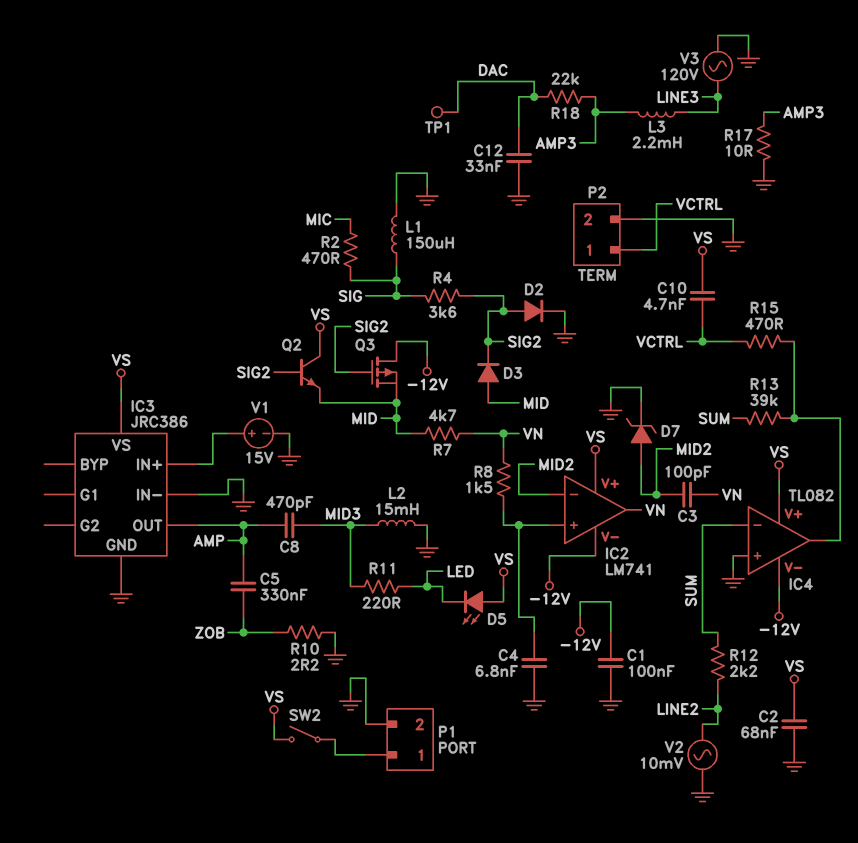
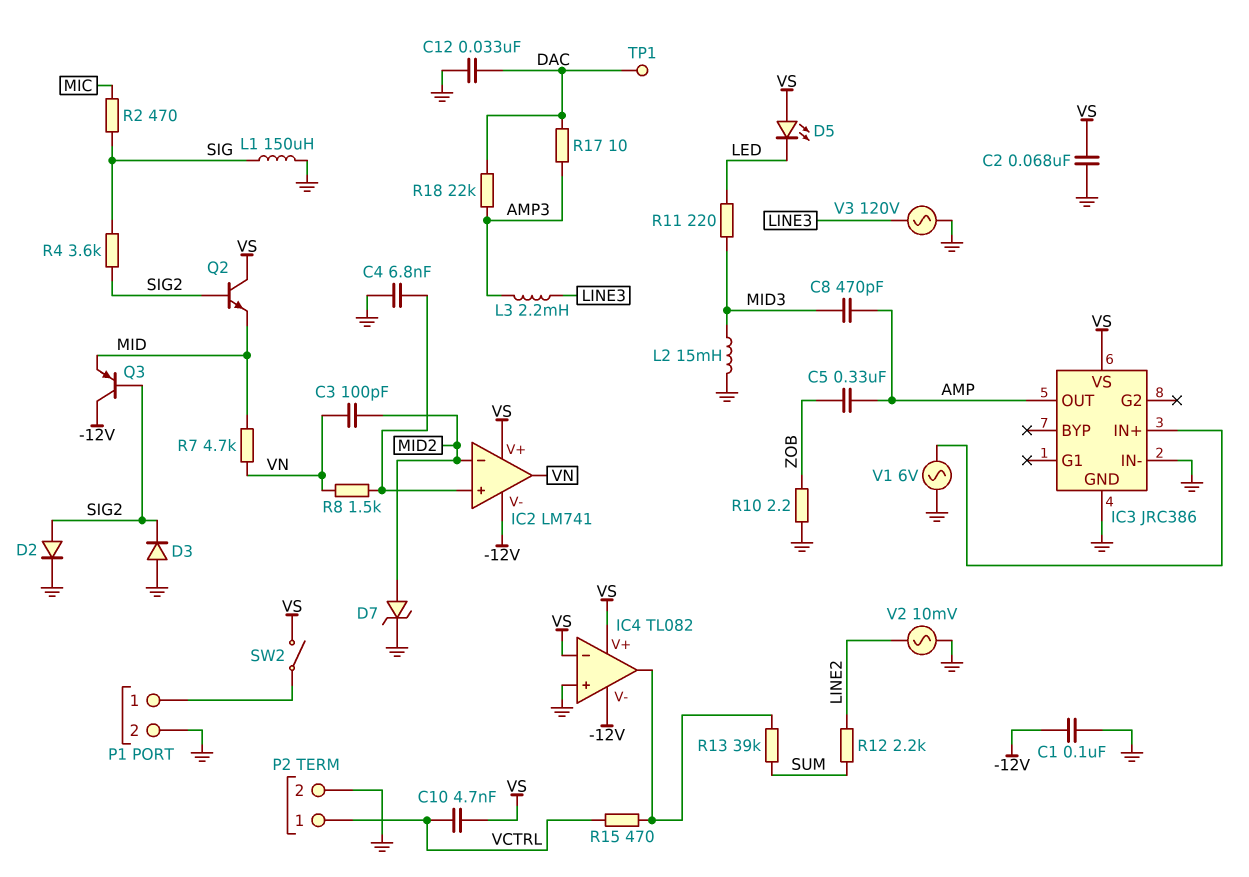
D3: diode (A MID, K SIG2) -> diode (A GND, K SIG2)
IC4 pin in-: SUM -> VS
Q3: PMOS (G SIG2, D -12V, S MID) -> PNP (B SIG2, C -12V, E MID)
R17: 10 (AMP3, GND) -> 10 (AMP3, DAC)
V1: 15V (plus IC3/IN+, minus GND) -> AC 6V (GND, IC3/IN+)

